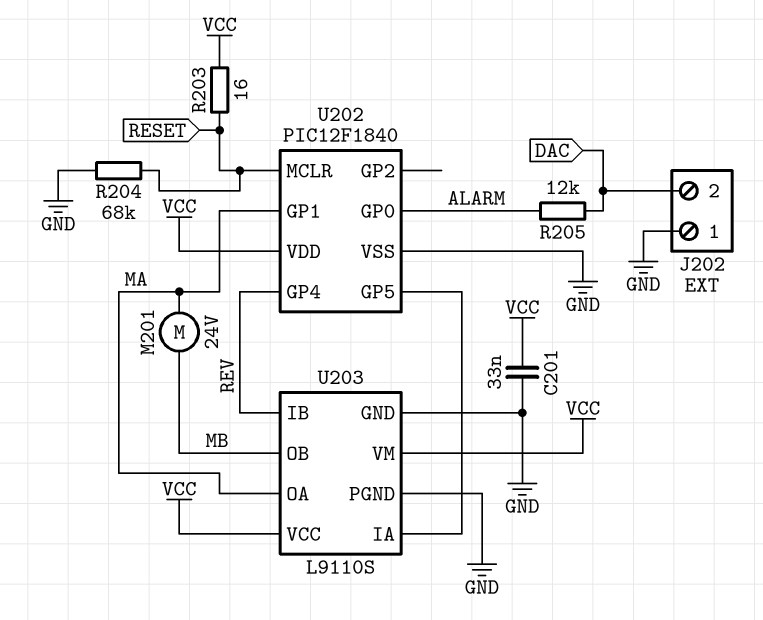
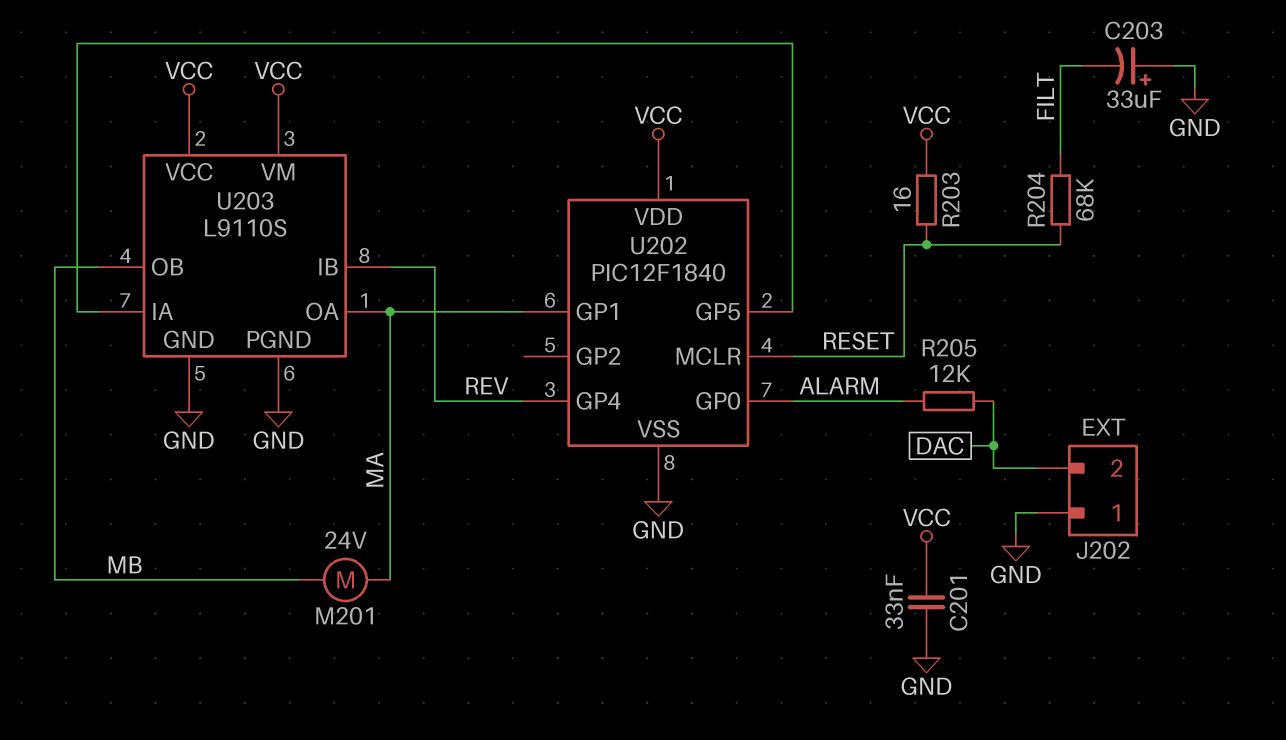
C203: none -> 33uF (plus GND, minus FILT)
R204: 68k (GND, RESET) -> 68k (FILT, RESET)

